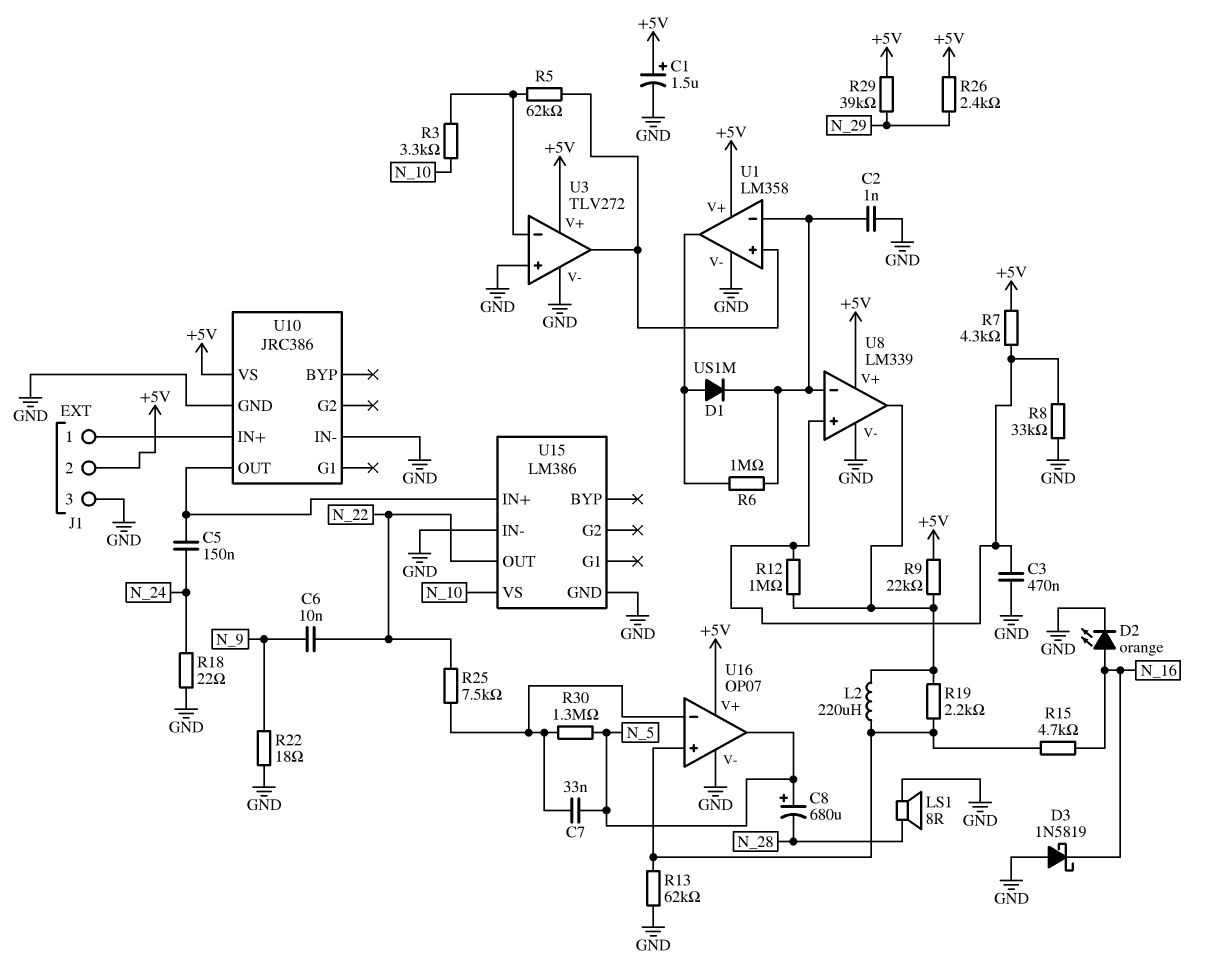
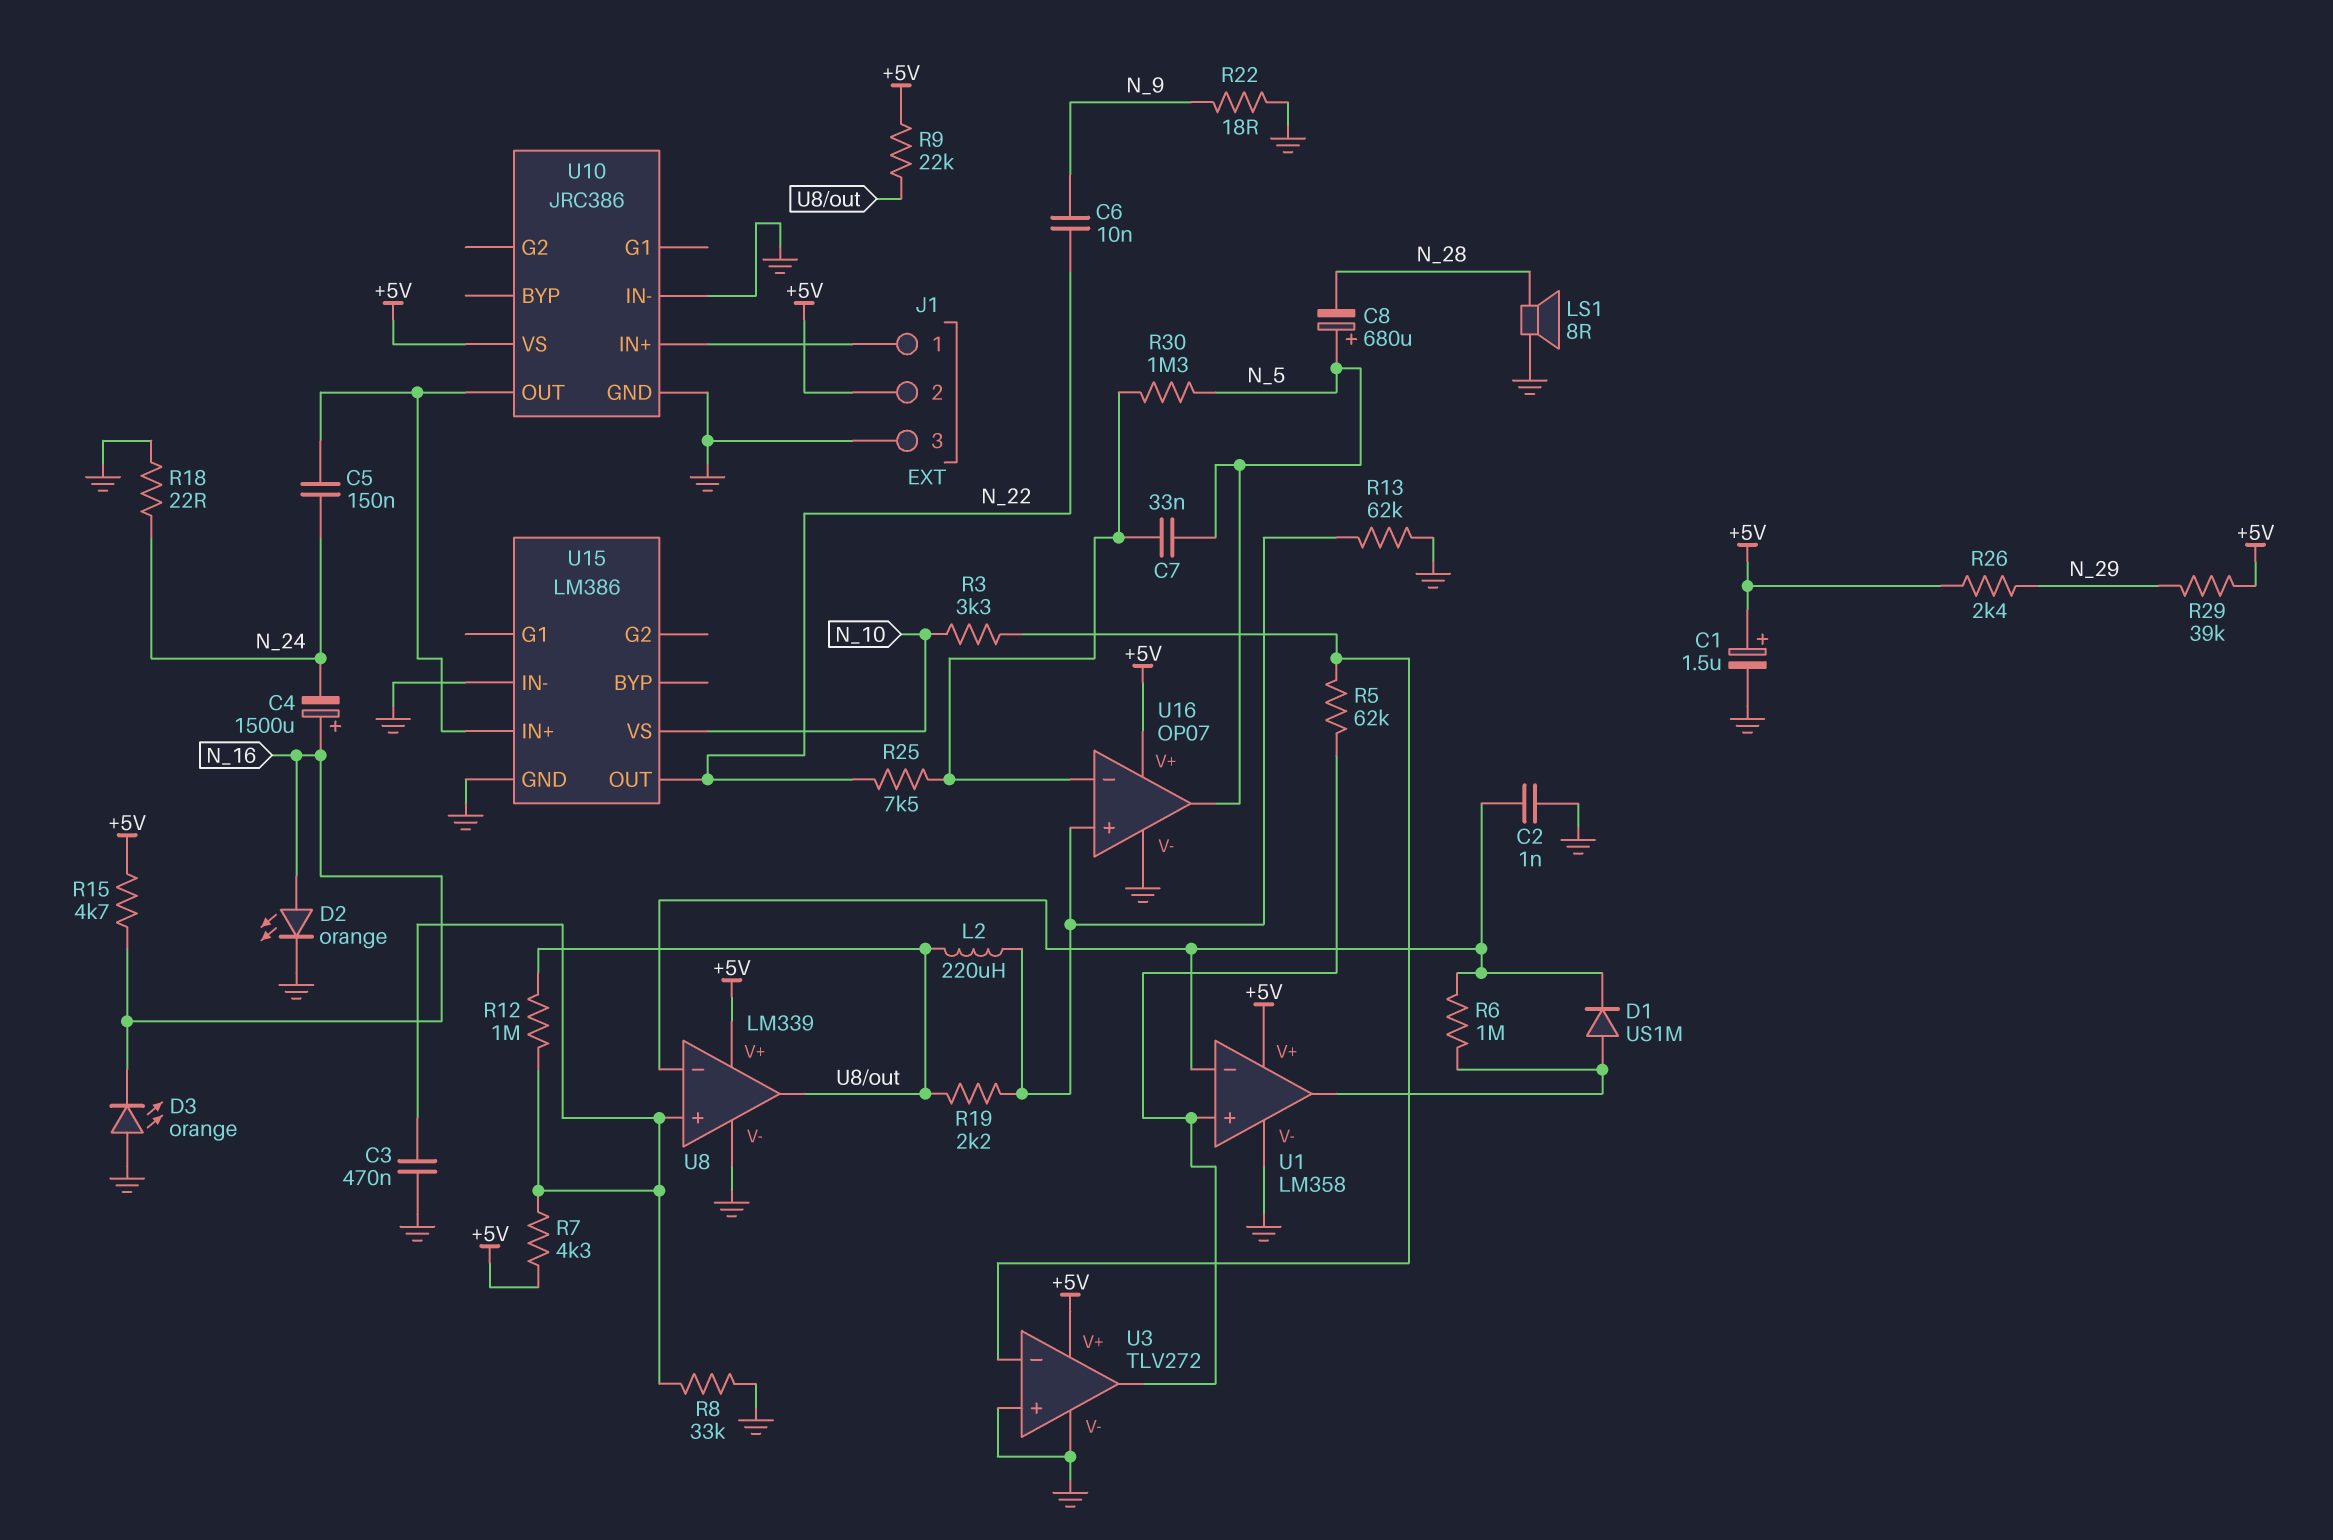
C4: none -> 1500uF (plus N_16, minus N_24)
D3: schottky 1N5819 (A GND, K N_16) -> LED orange (A GND, K N_16)
R15: 4.7k (N_16, U16/in+) -> 4.7k (+5V, N_16)

